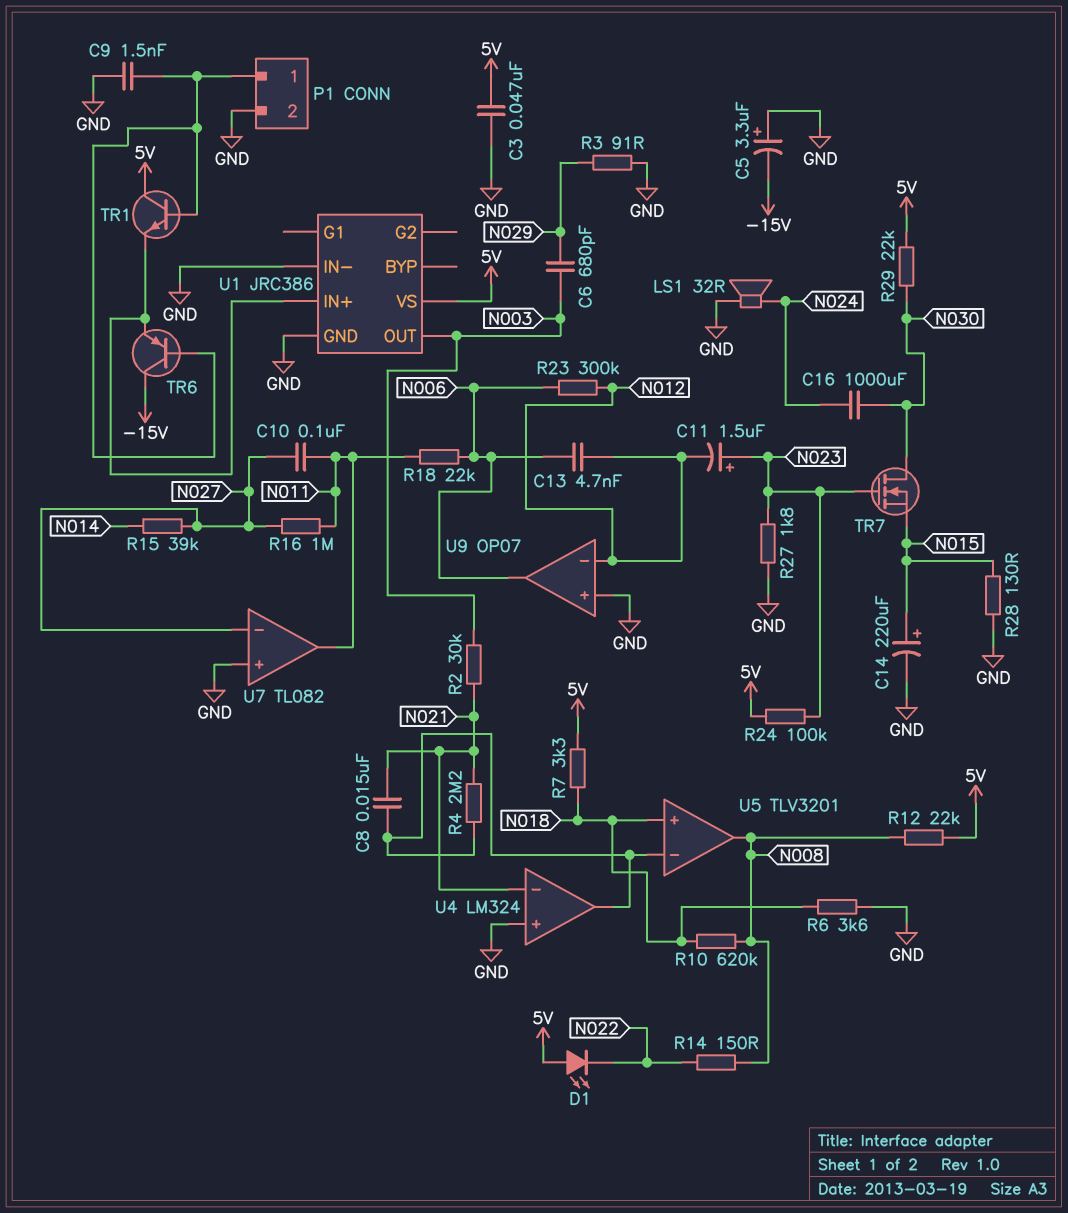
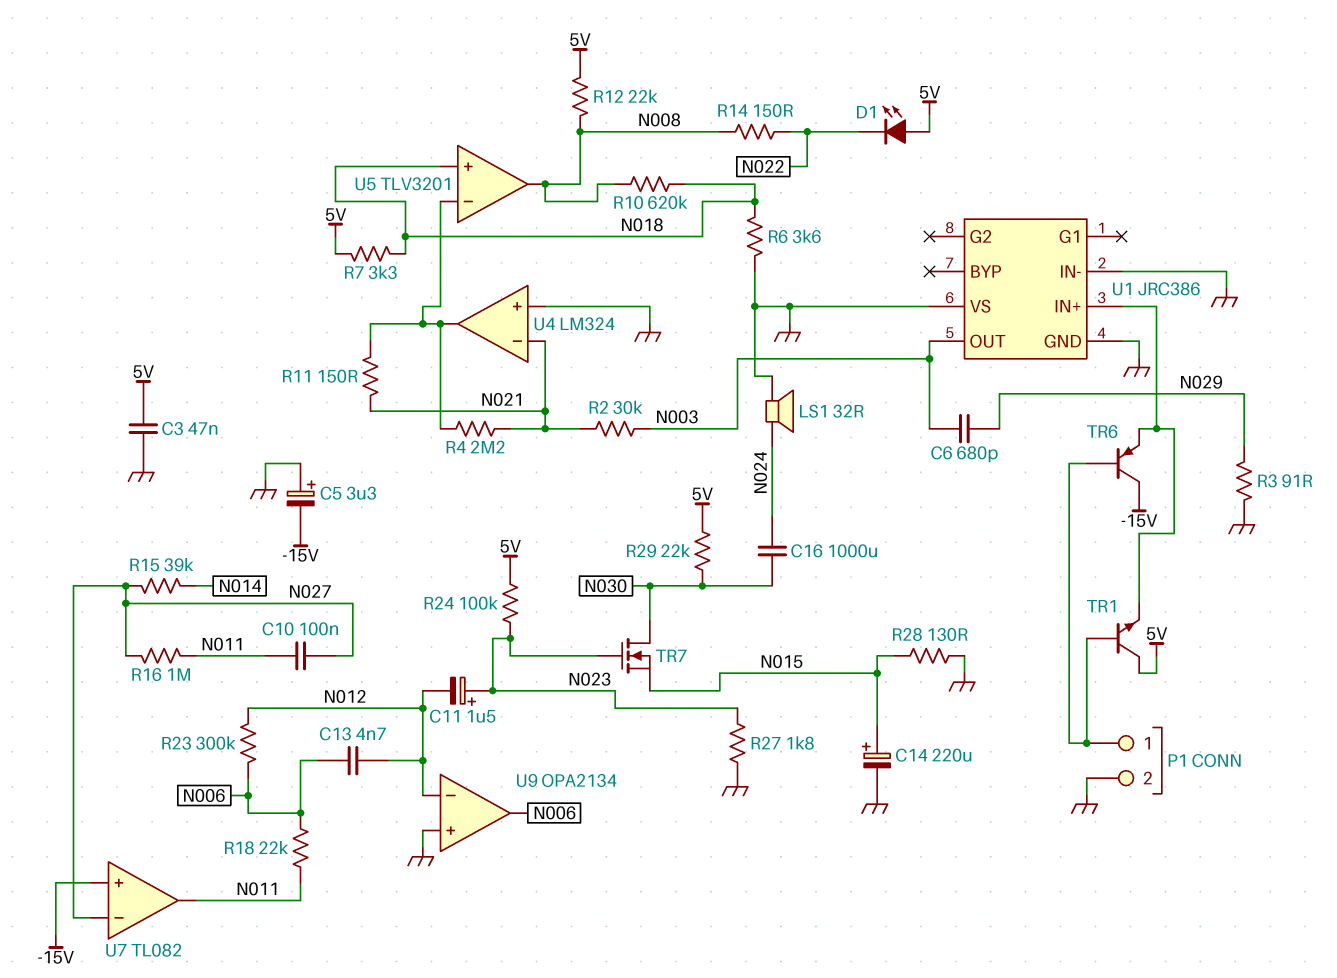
C8: 15nF (N021, U4/out) -> none
C9: 1.5nF (GND, P1/1) -> none
R11: none -> 150 (N021, U4/out)
U1 pin VS: 5V -> GND
U7 pin in+: GND -> -15V
U9: OP07 -> OPA2134

